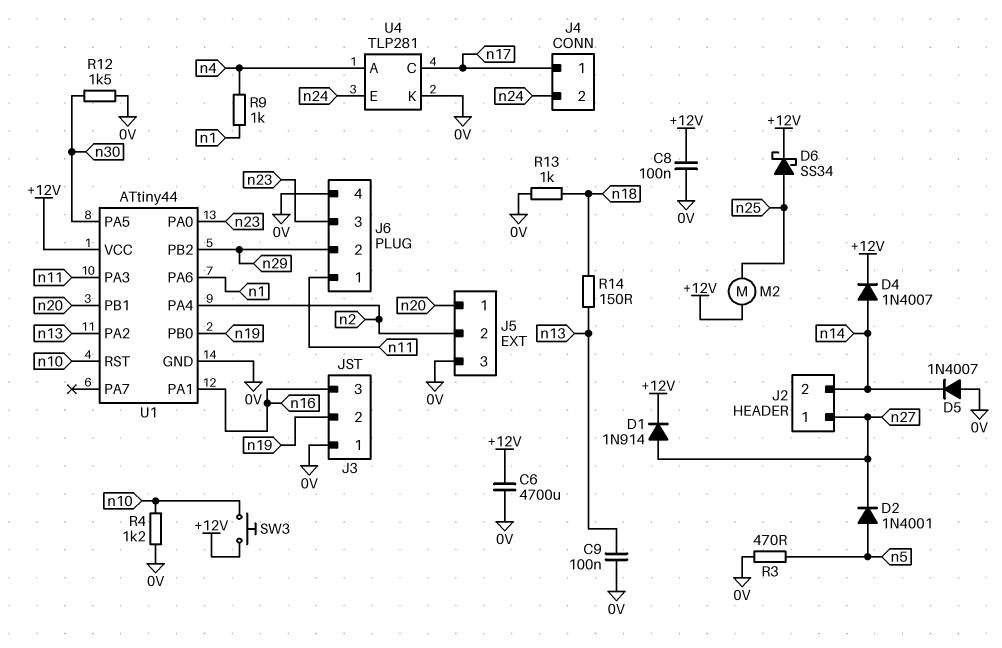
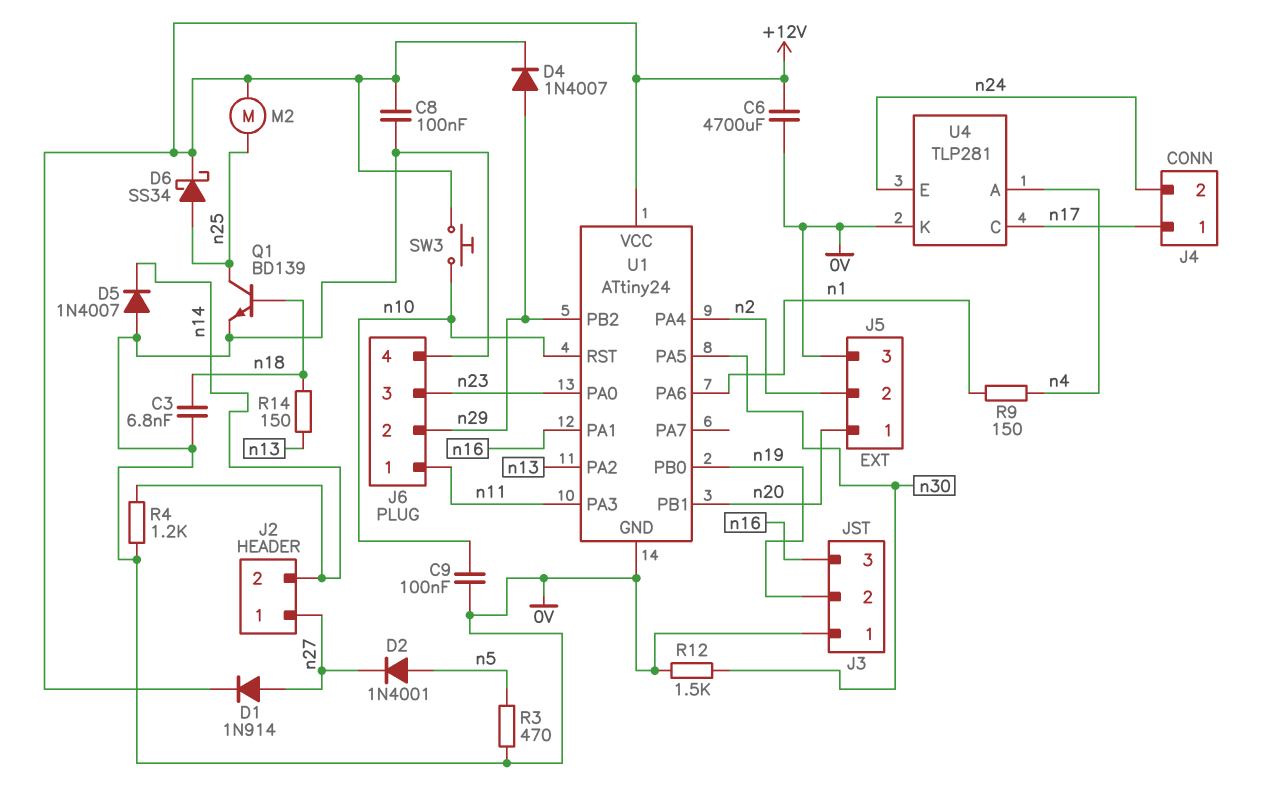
C3: none -> 6.8nF (0V, n18)
C9: 100nF (0V, n13) -> 100nF (0V, n10)
D4: diode 1N4007 (A n14, K +12V) -> diode 1N4007 (A n29, K +12V)
Q1: none -> NPN BD139 (B n18, C n25, E 0V)
R4: 1.2k (0V, n10) -> 1.2k (0V, n14)
R9: 1k (n1, n4) -> 150 (n1, n4)
R13: 1k (0V, n18) -> none
U1: ATtiny44 -> ATtiny24

